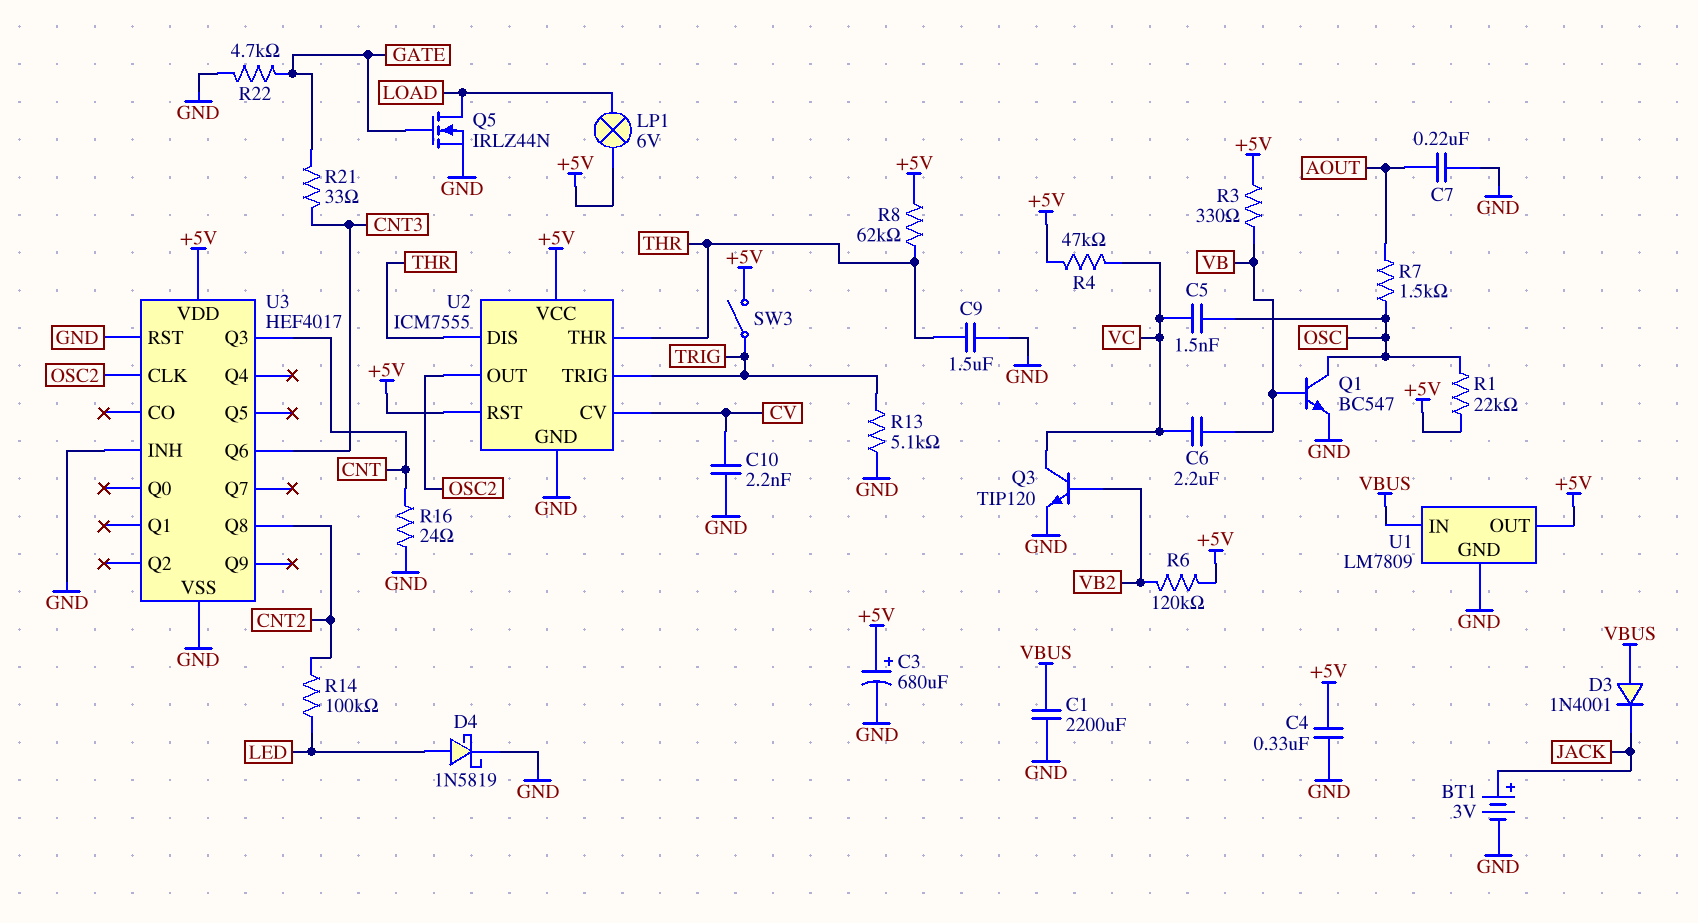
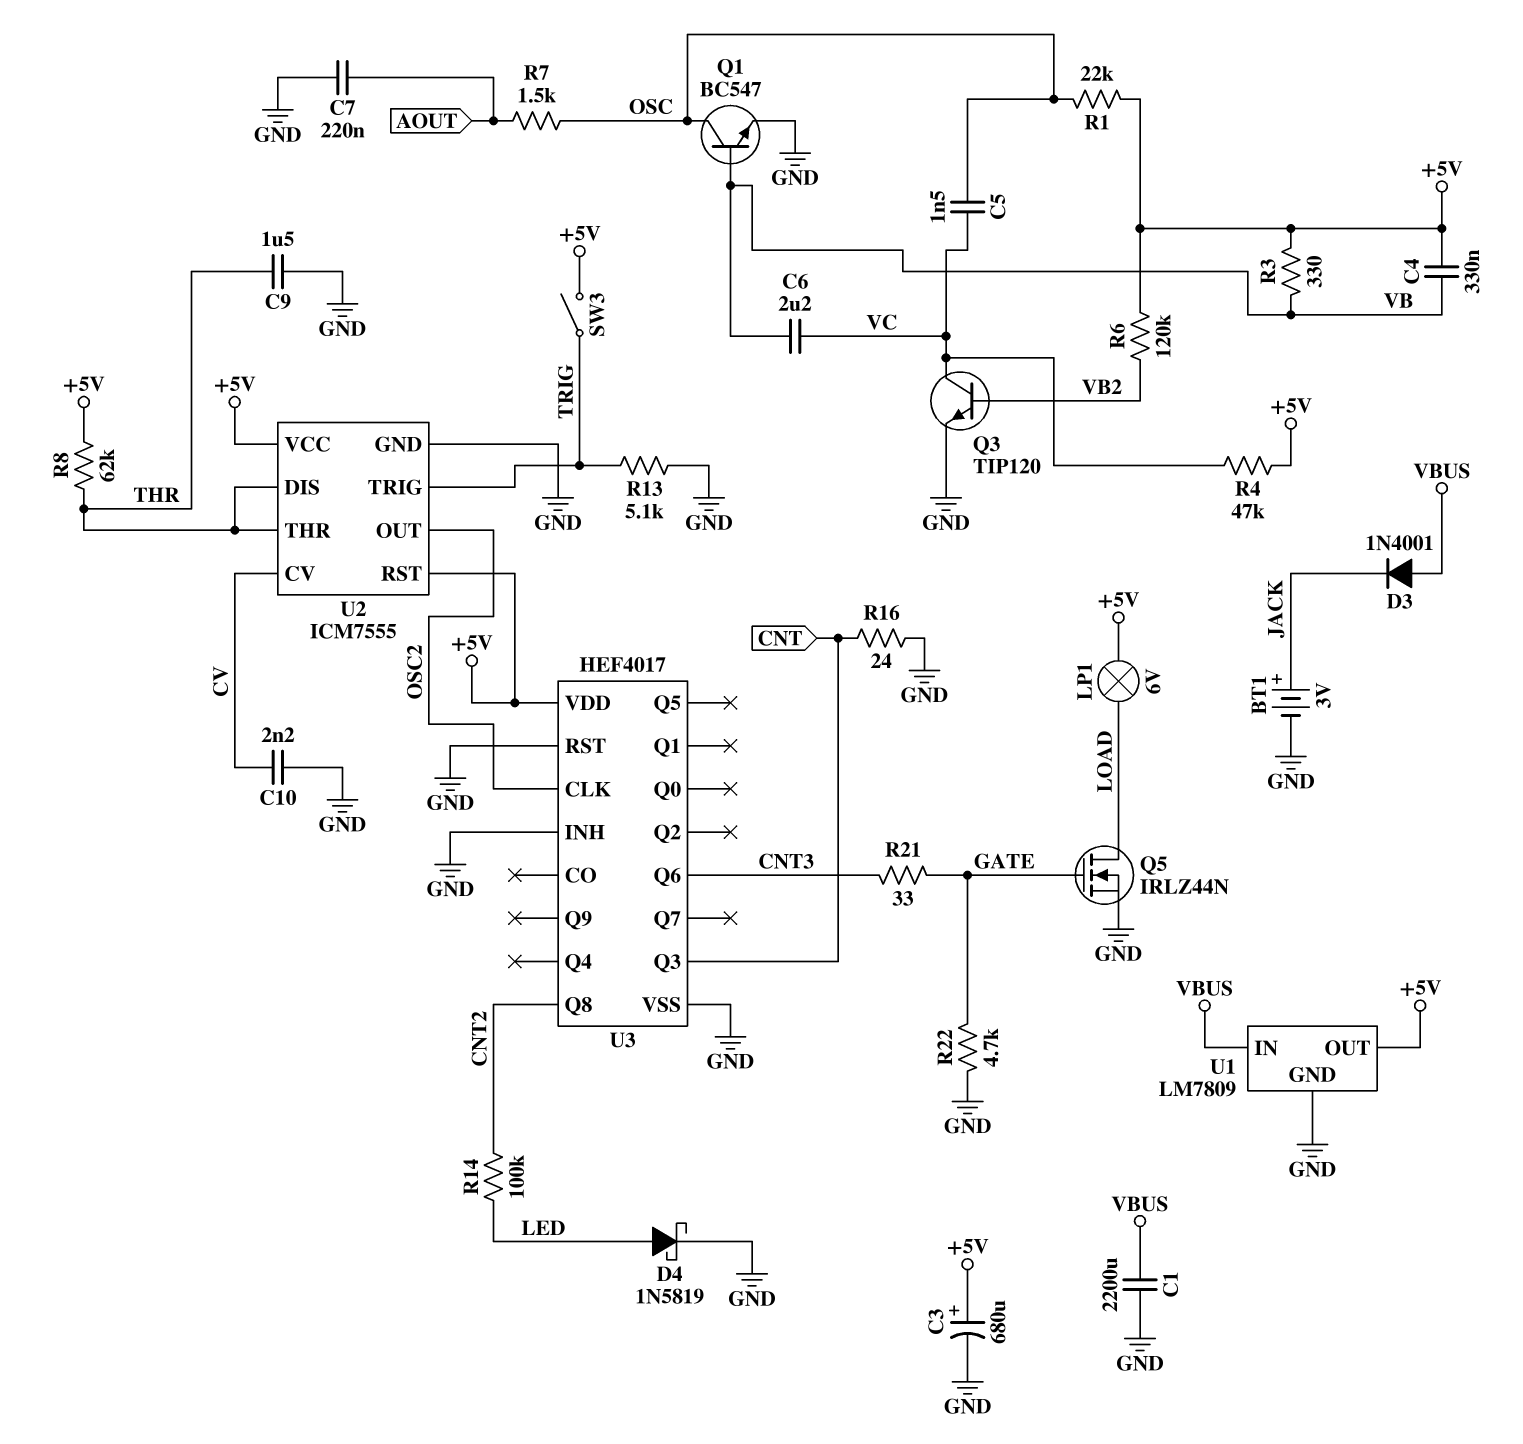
C4: 330nF (+5V, GND) -> 330nF (+5V, VB)

